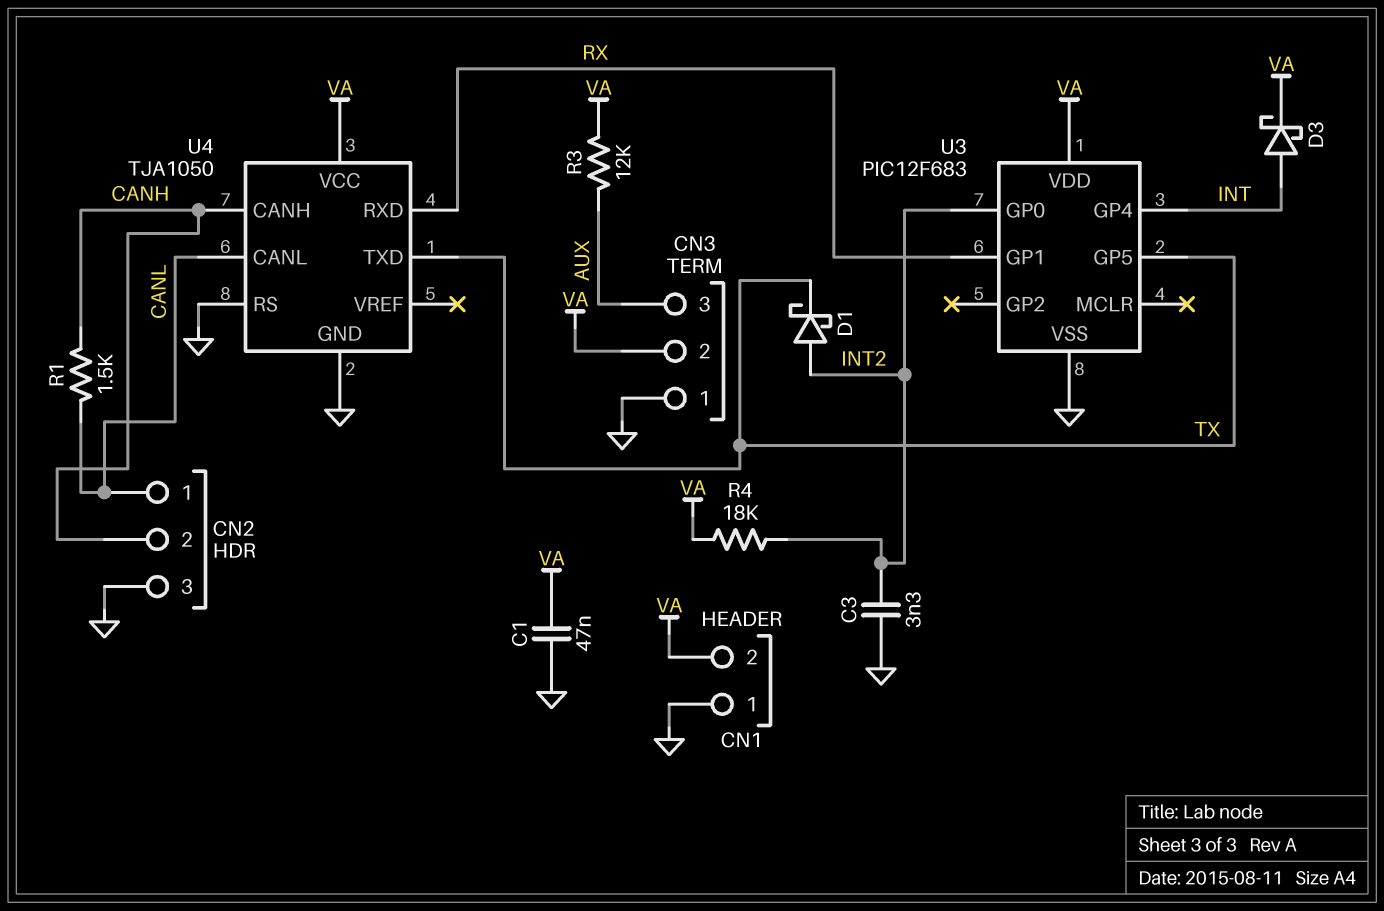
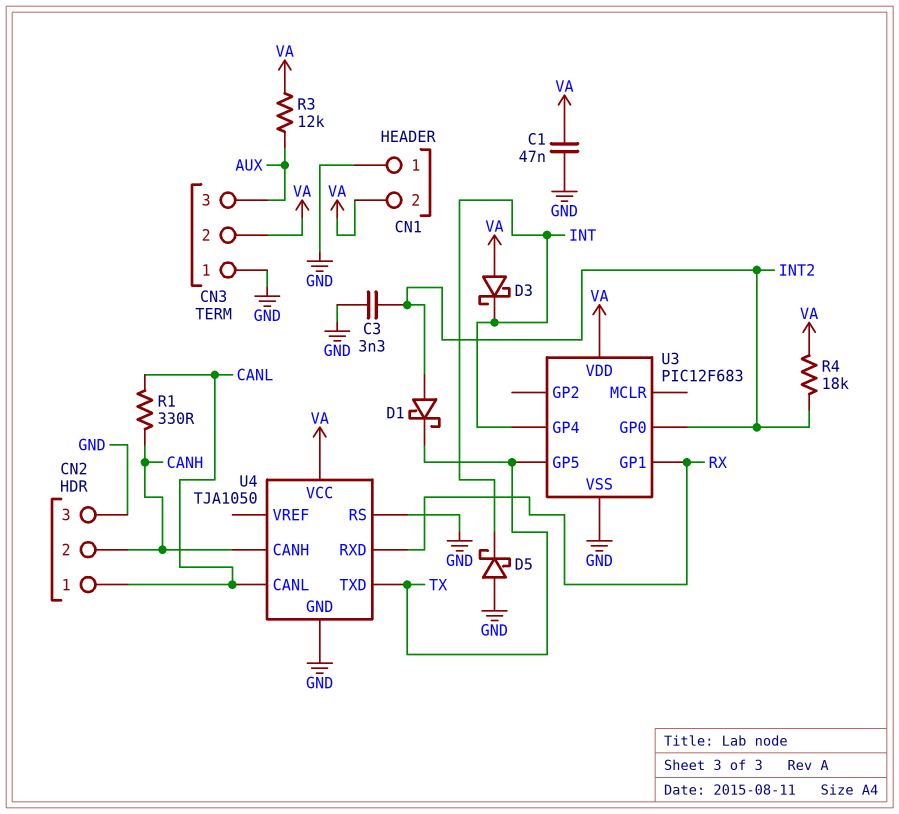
D3: schottky (A INT, K VA) -> schottky (A VA, K INT)
D5: none -> schottky (A GND, K INT)
R1: 1.5k (CANH, CANL) -> 330 (CANH, CANL)

